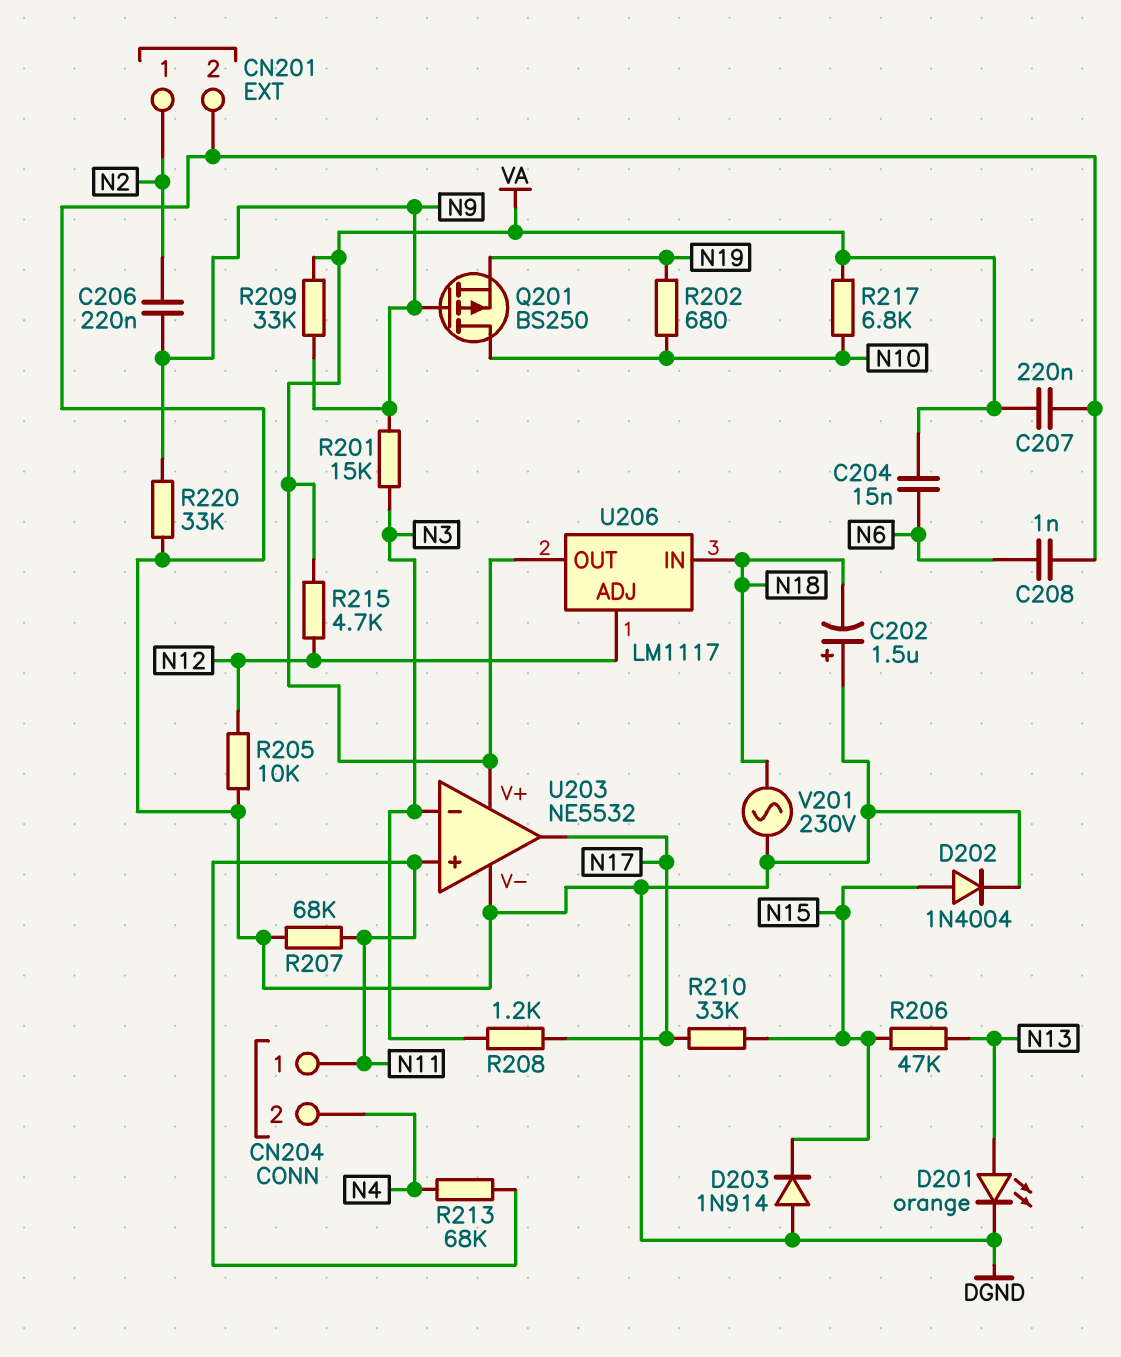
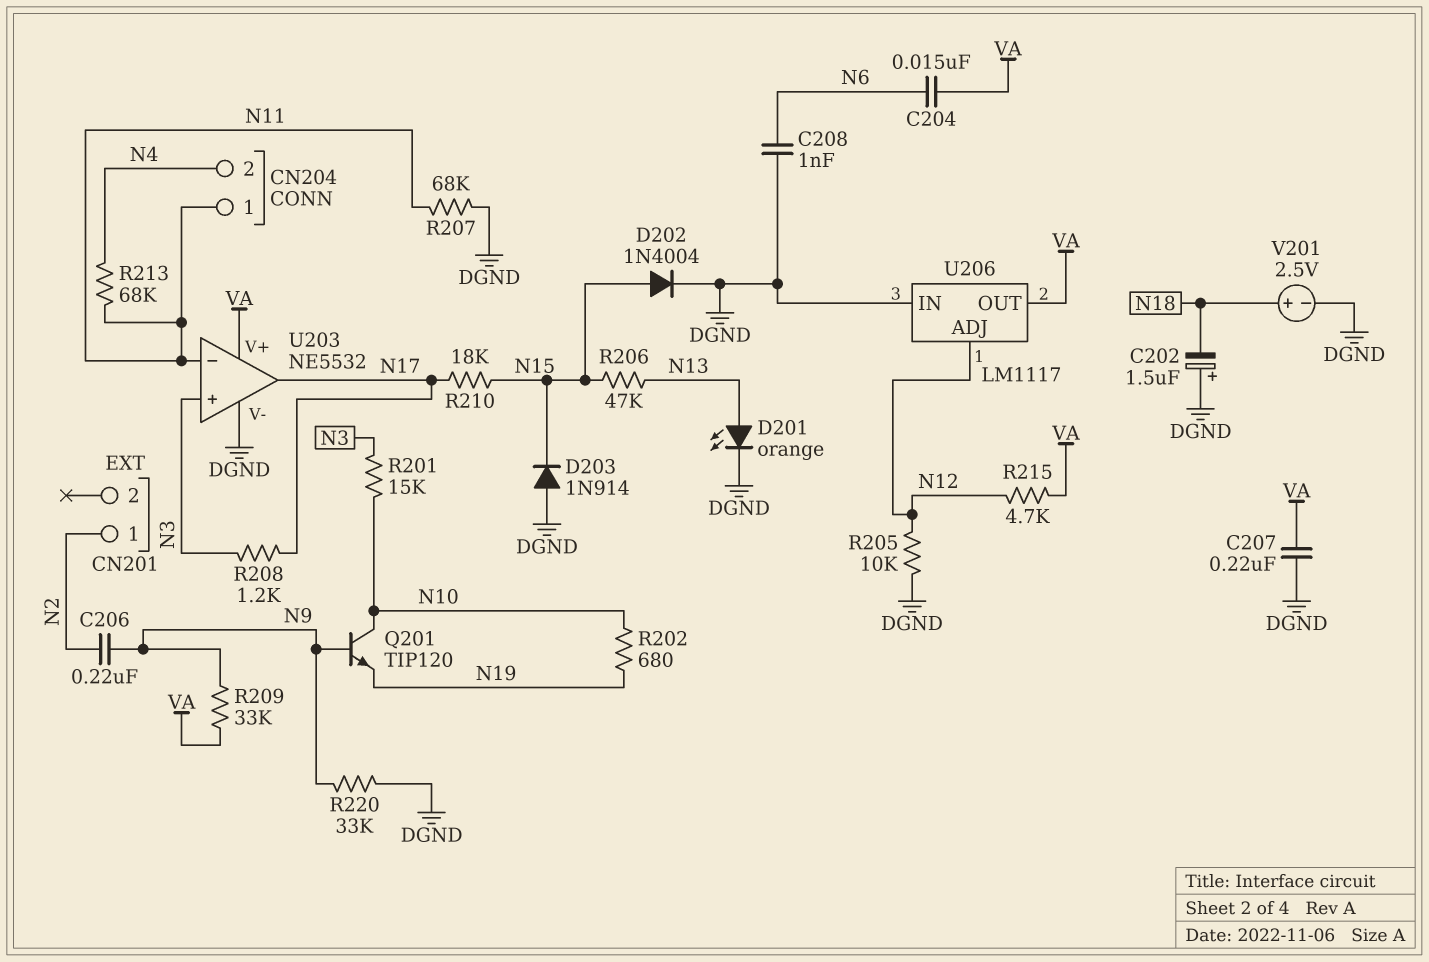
CN201 pin 2: DGND -> none
Q201: PMOS BS250 (G N9, D N10, S N19) -> NPN TIP120 (B N9, C N10, E N19)
R201: 15k (N3, N9) -> 15k (N3, N10)
R210: 33k (N15, N17) -> 18k (N15, N17)
R217: 6.8k (N10, VA) -> none
U203 pin in+: N11 -> N3
U203 pin in-: N3 -> N11
U206 pin IN: N18 -> DGND
V201: AC 230V (DGND, N18) -> 2.5V (plus N18, minus DGND)

